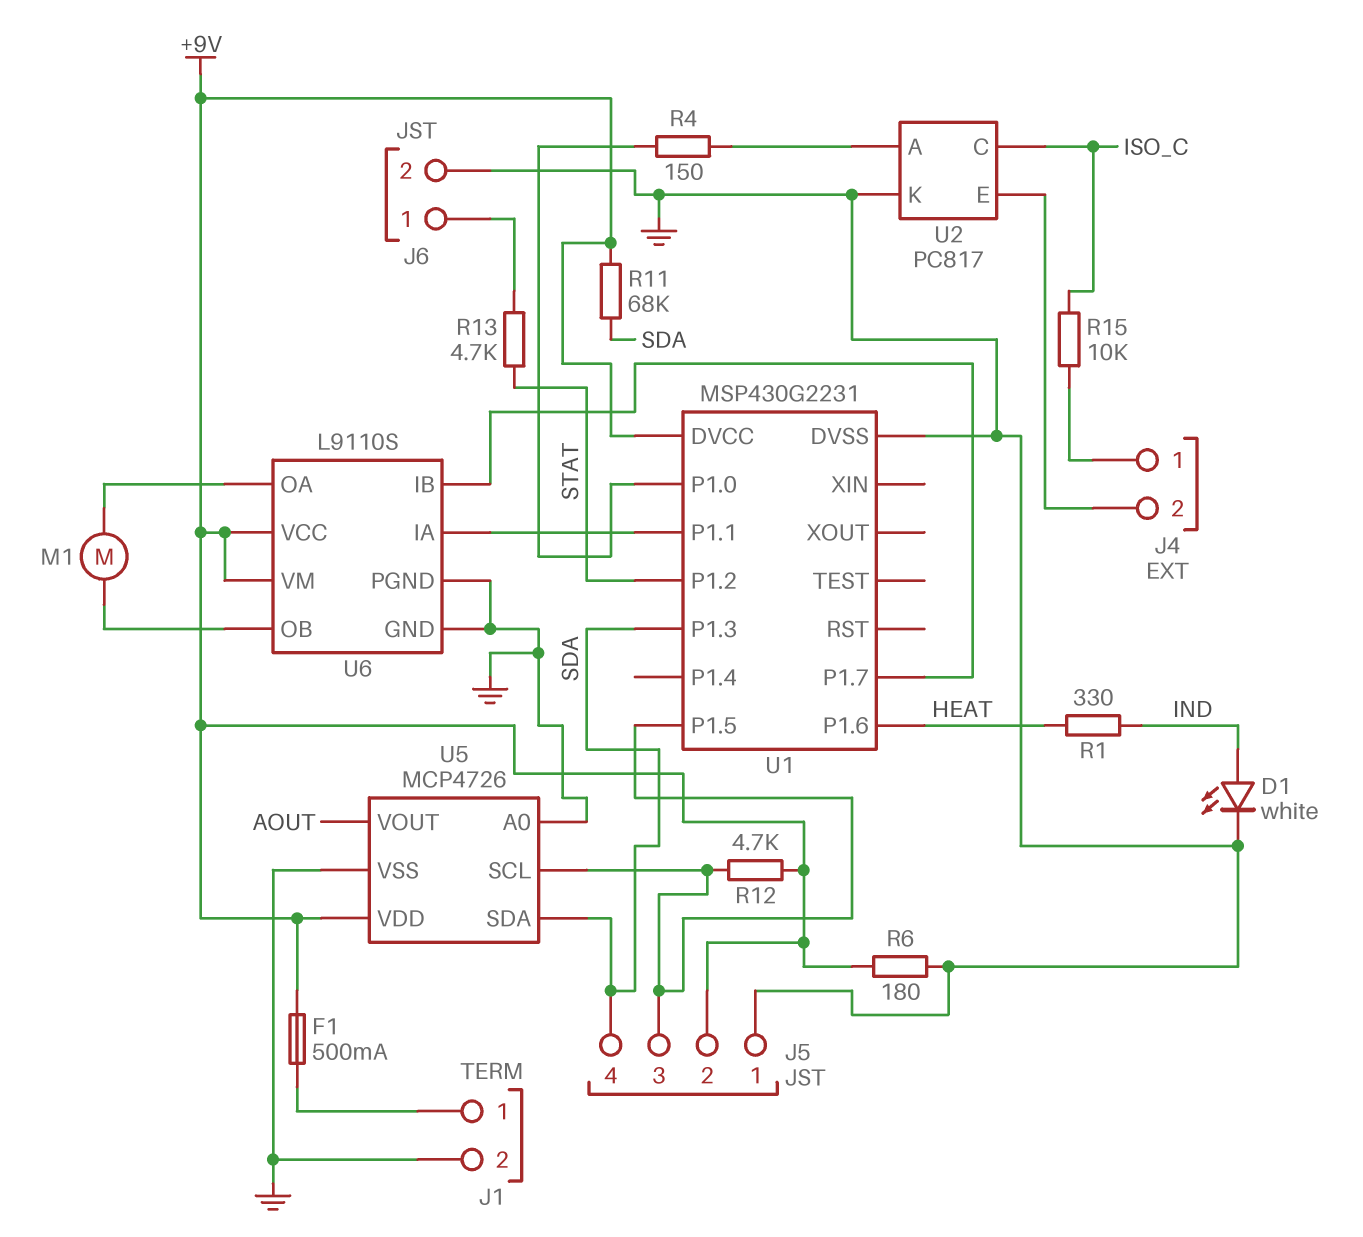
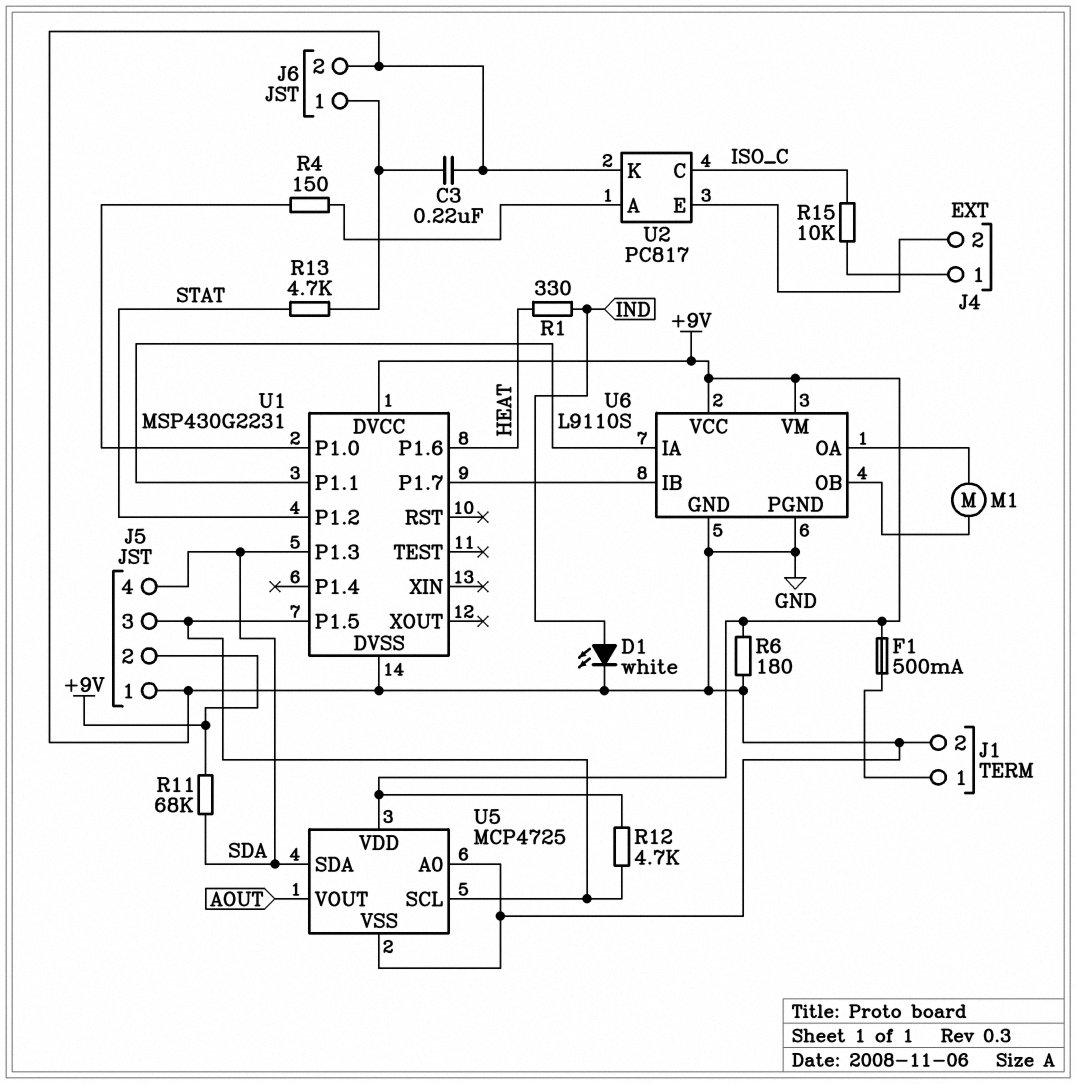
C3: none -> 220nF (GND, J6/1)
U5: MCP4726 -> MCP4725

